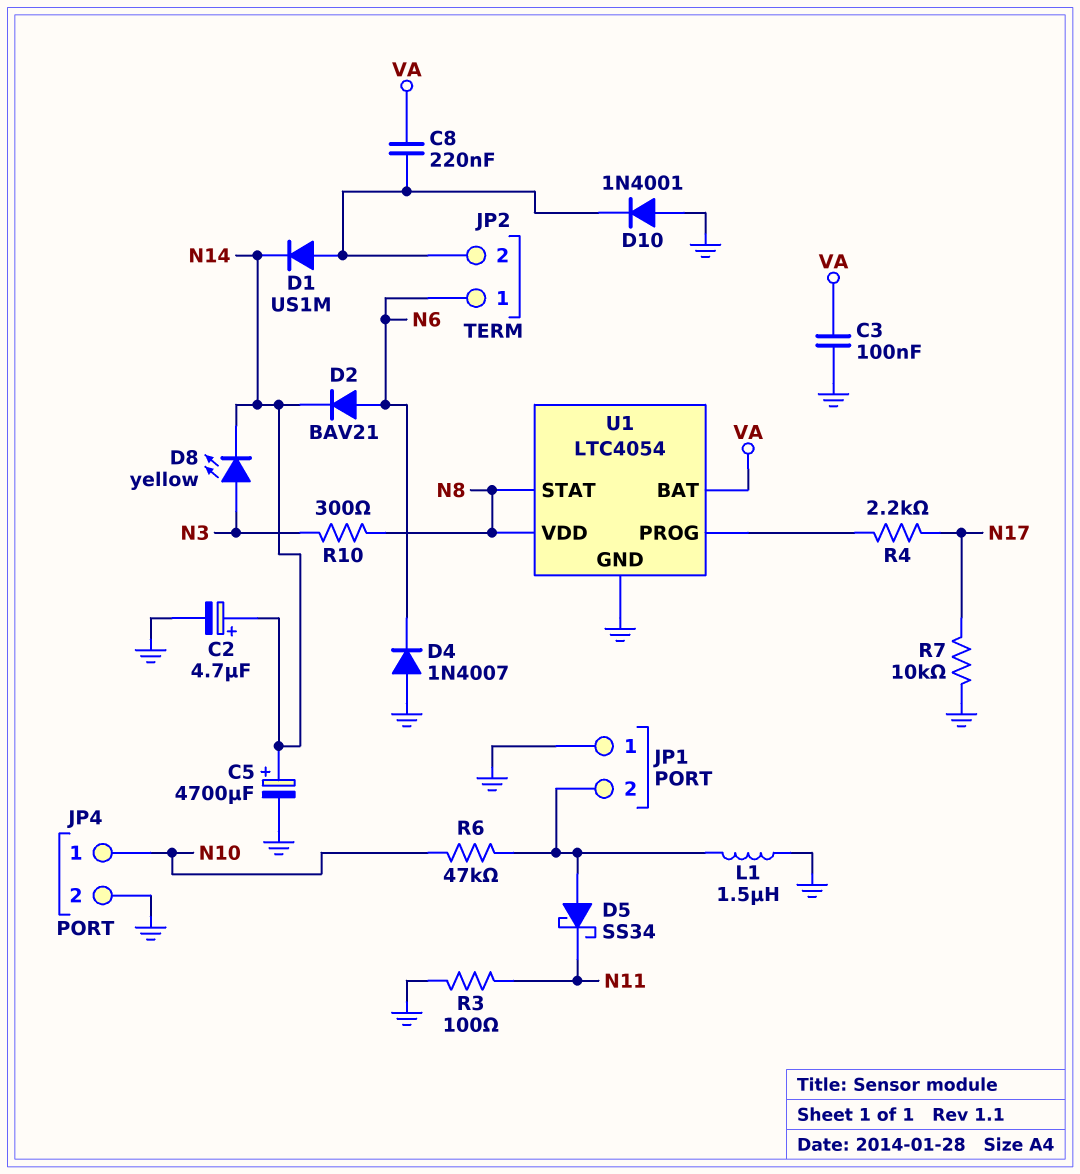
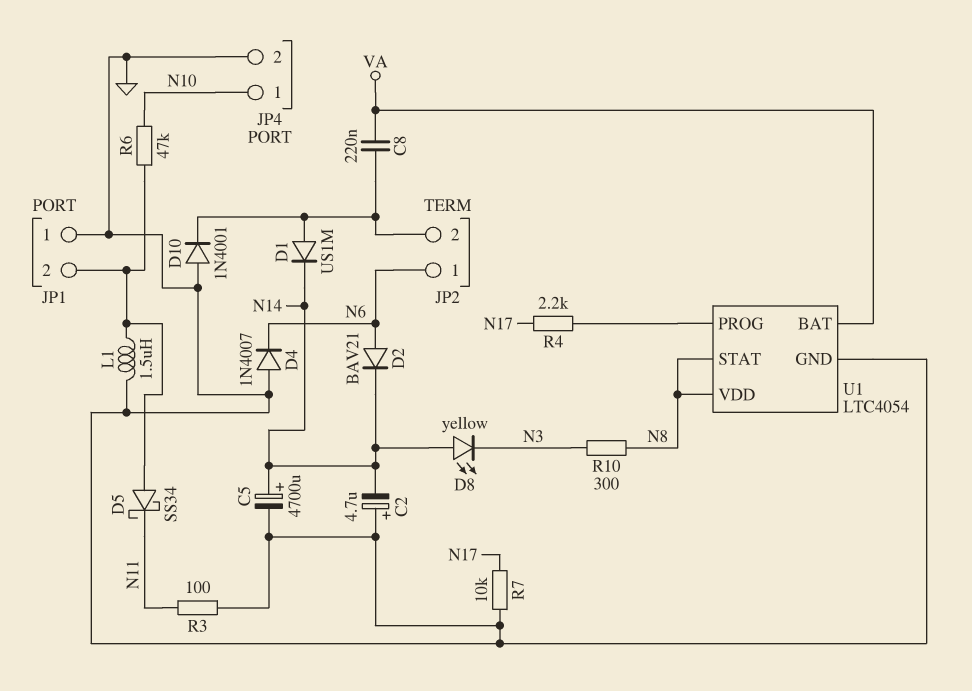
C2: 4.7uF (plus N14, minus GND) -> 4.7uF (plus GND, minus N14)
C3: 100nF (GND, VA) -> none
D8: LED yellow (A N3, K N14) -> LED yellow (A N14, K N3)

